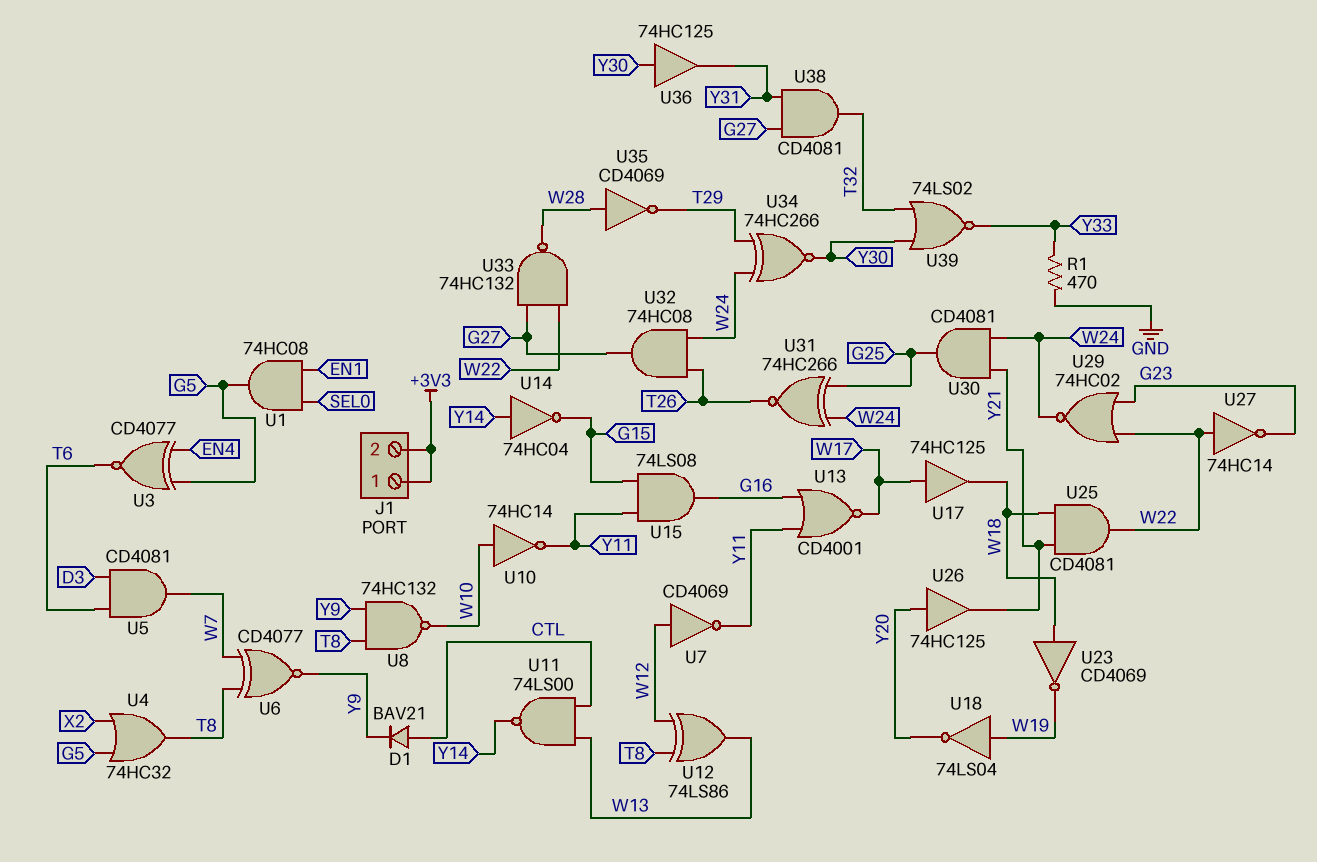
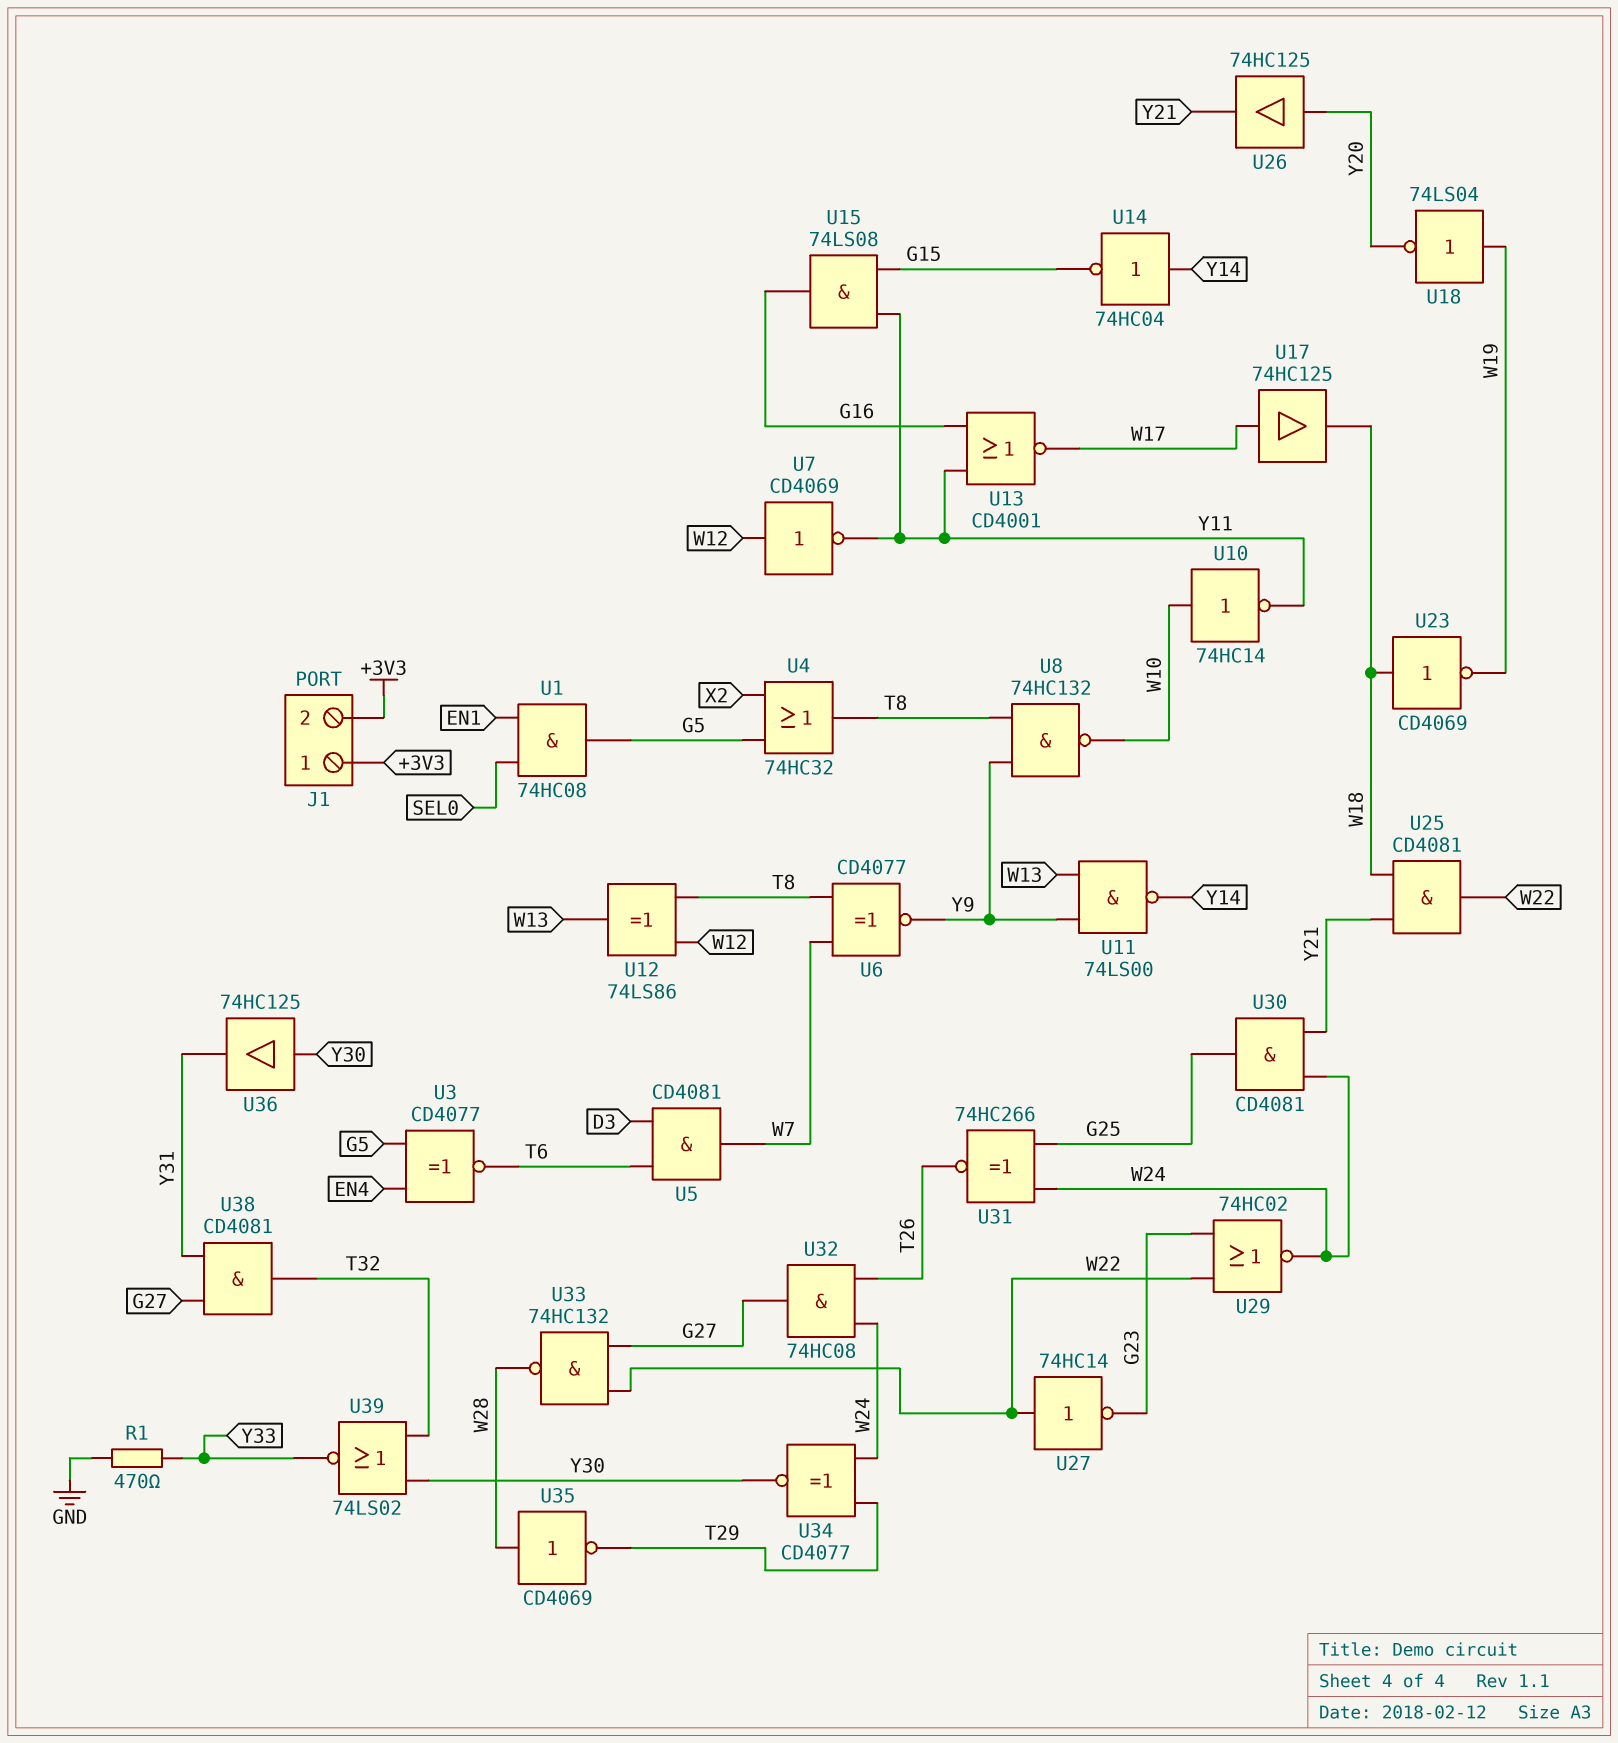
D1: diode BAV21 (A CTL, K Y9) -> none
U11: NAND 74LS00 (in CTL, in W13, out Y14) -> NAND 74LS00 (in W13, in Y9, out Y14)
U34: XNOR 74HC266 (in T29, in W24, out Y30) -> XNOR CD4077 (in T29, in W24, out Y30)

